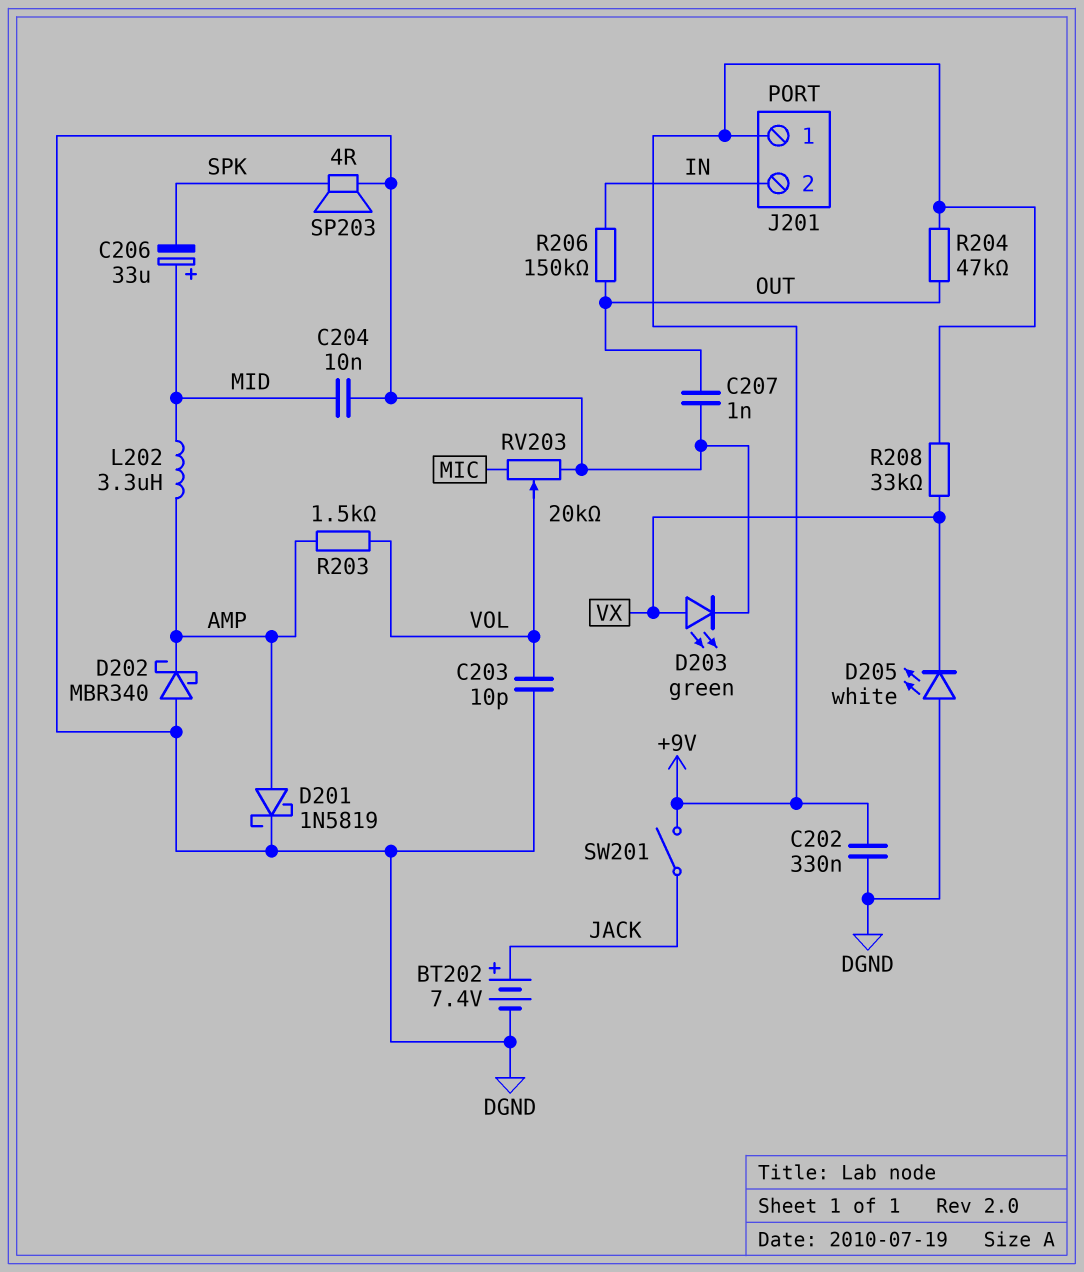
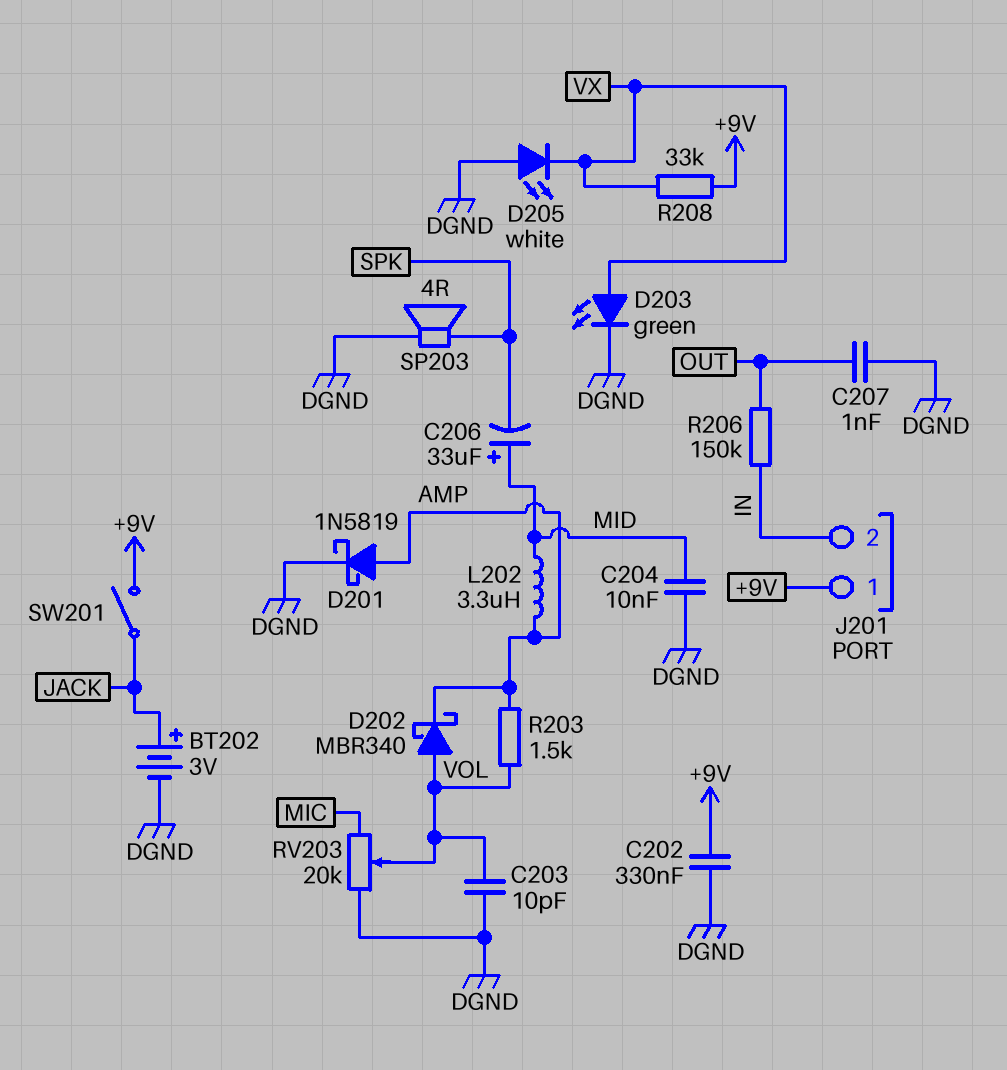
BT202: 7.4V (plus JACK, minus DGND) -> 3V (plus JACK, minus DGND)
D202: schottky MBR340 (A DGND, K AMP) -> schottky MBR340 (A VOL, K AMP)
R204: 47k (+9V, OUT) -> none

